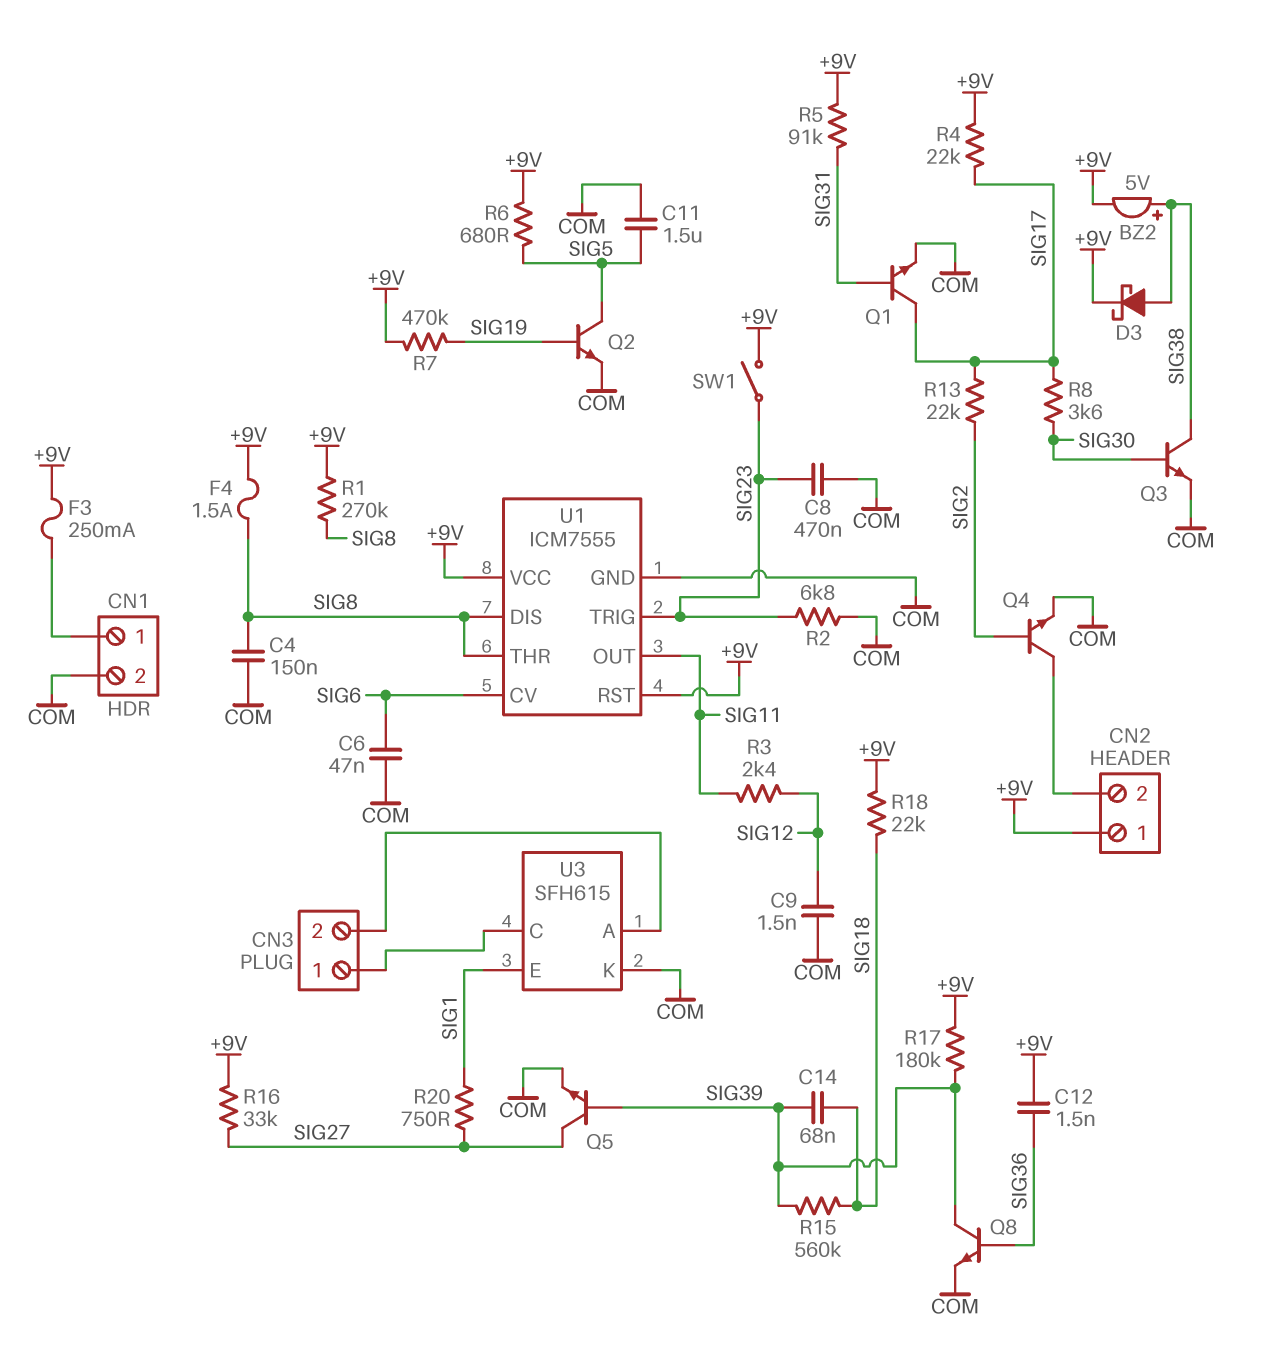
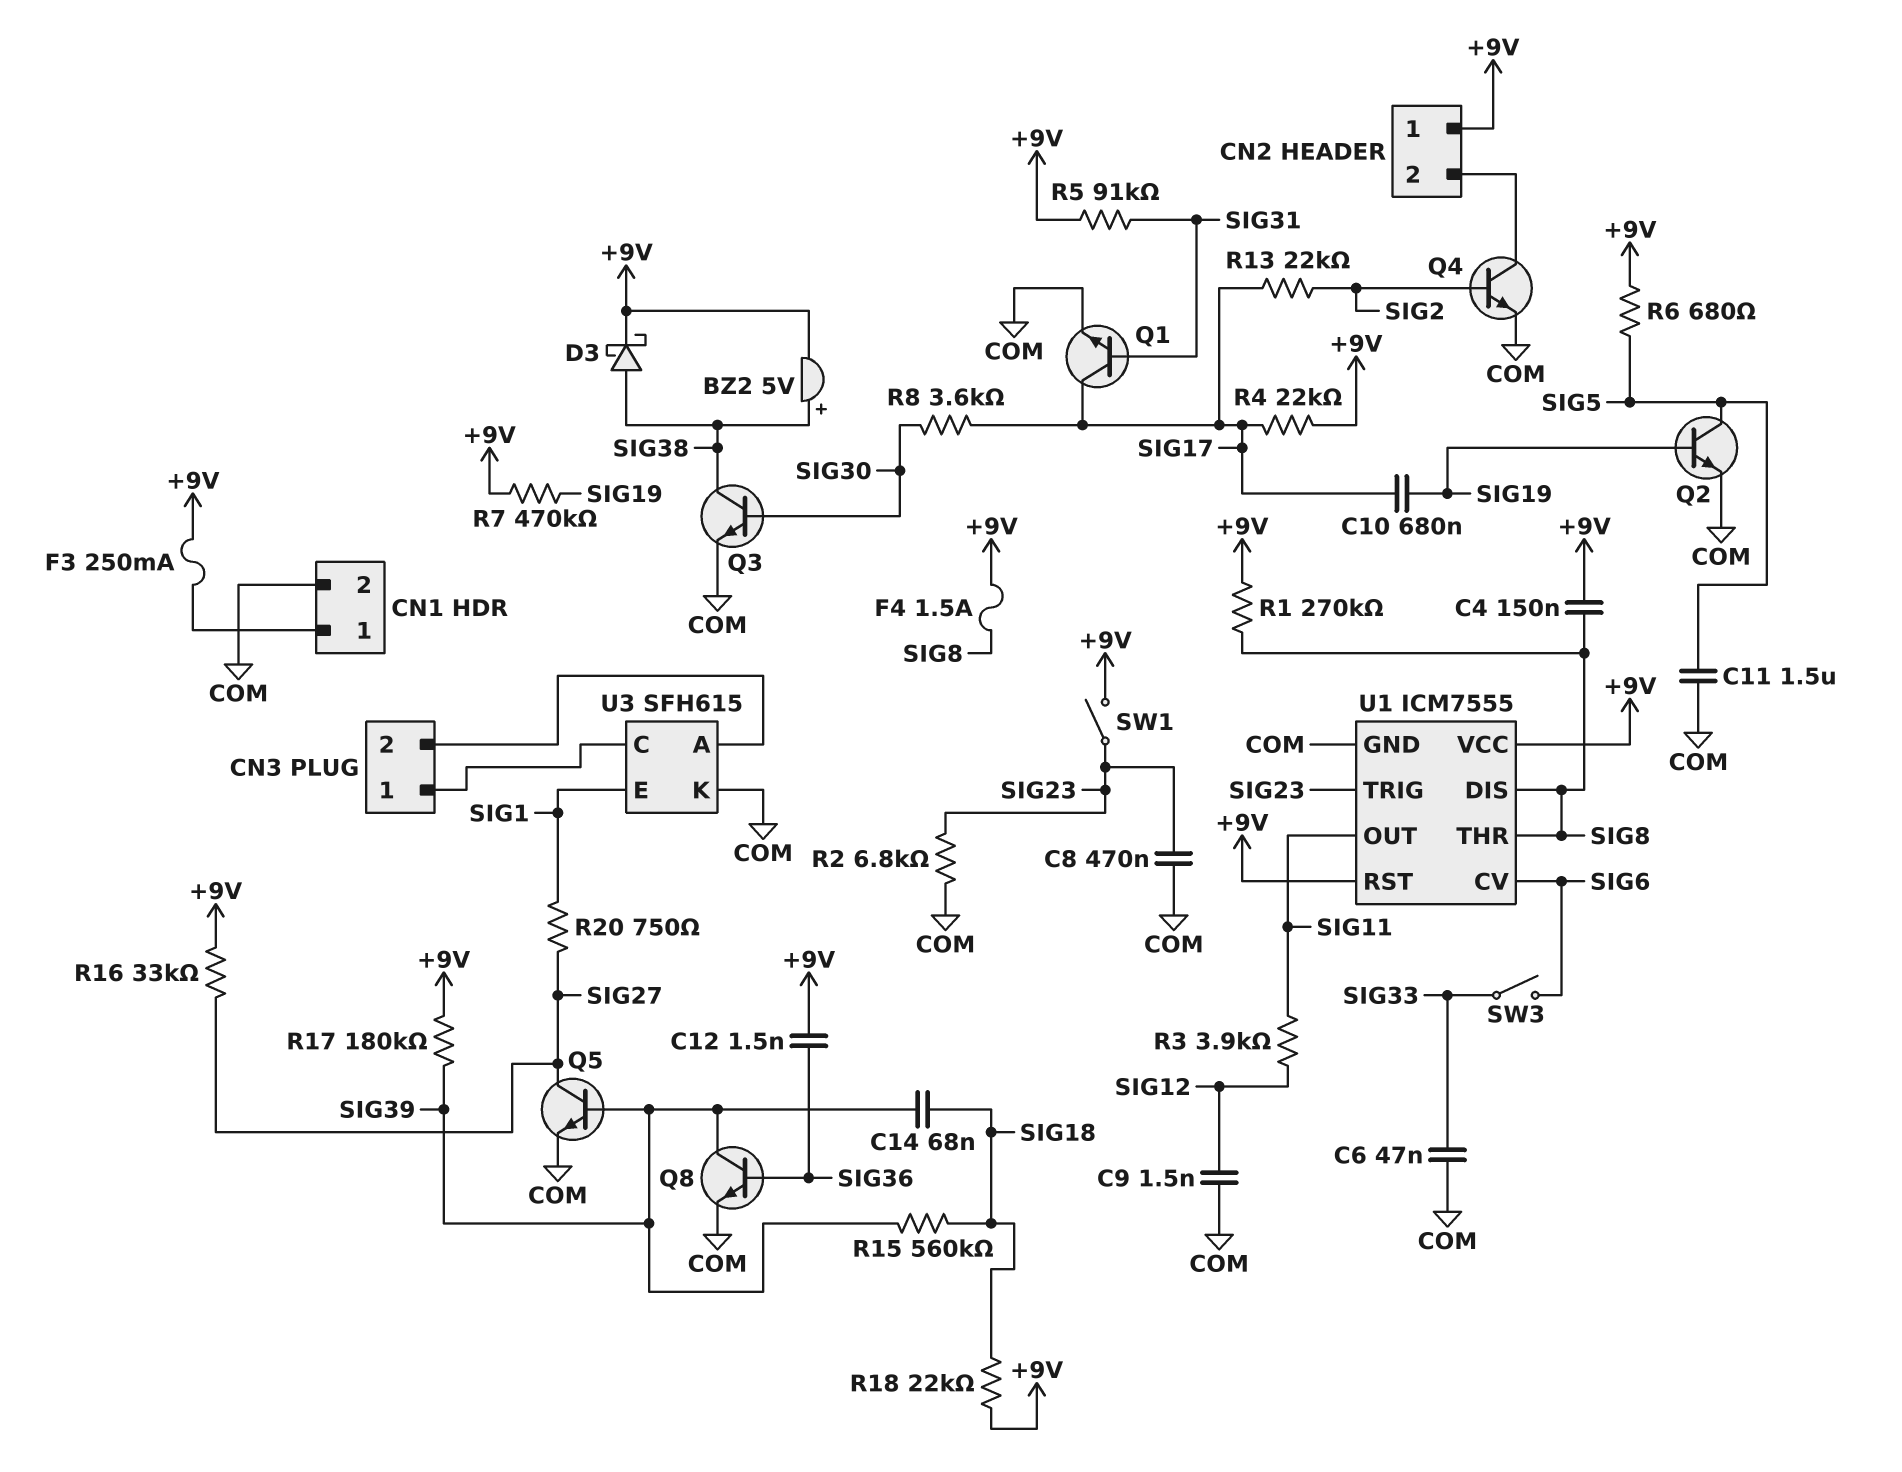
C4: 150nF (COM, SIG8) -> 150nF (+9V, SIG8)
C6: 47nF (COM, SIG6) -> 47nF (COM, SIG33)
C10: none -> 680nF (SIG17, SIG19)
R3: 2.4k (SIG11, SIG12) -> 3.9k (SIG11, SIG12)
SW3: none -> switch (SIG6, SIG33)

